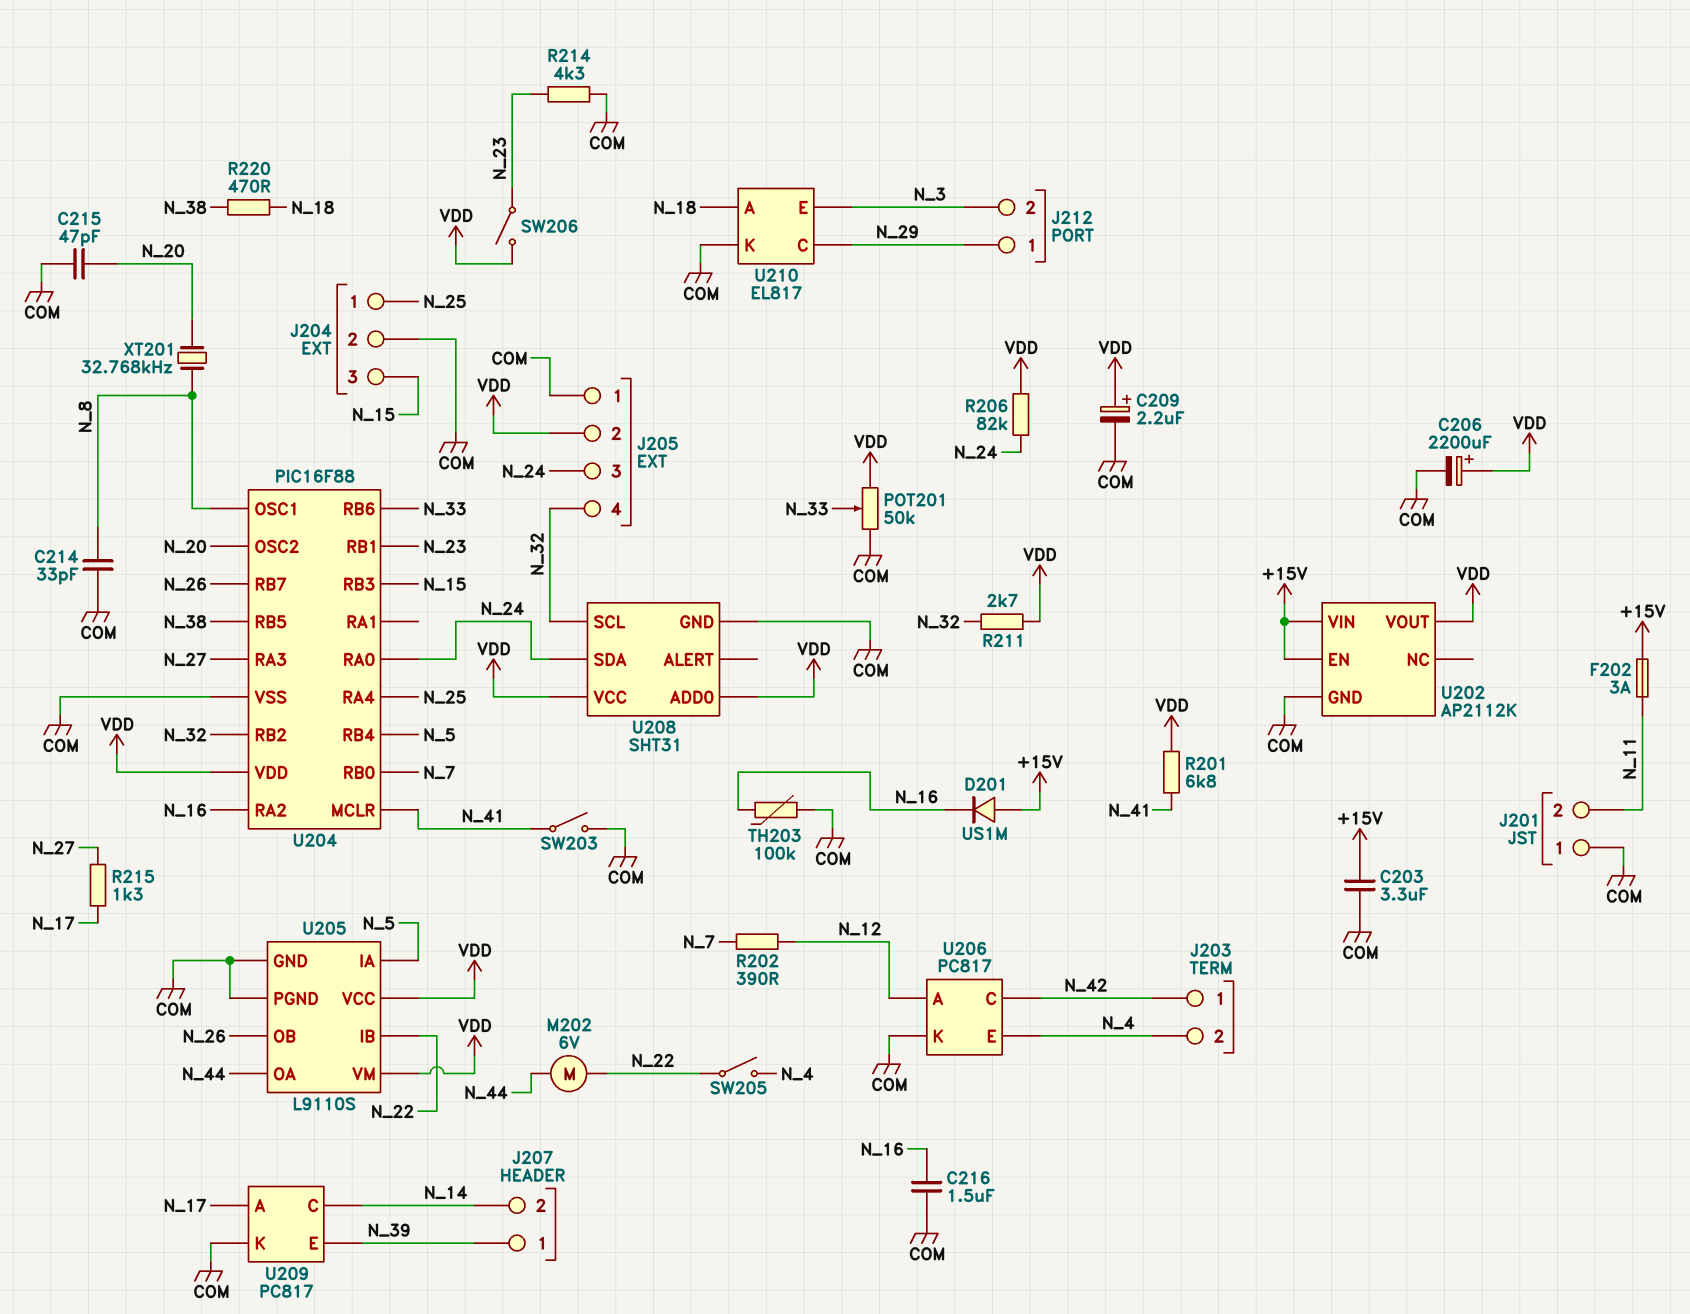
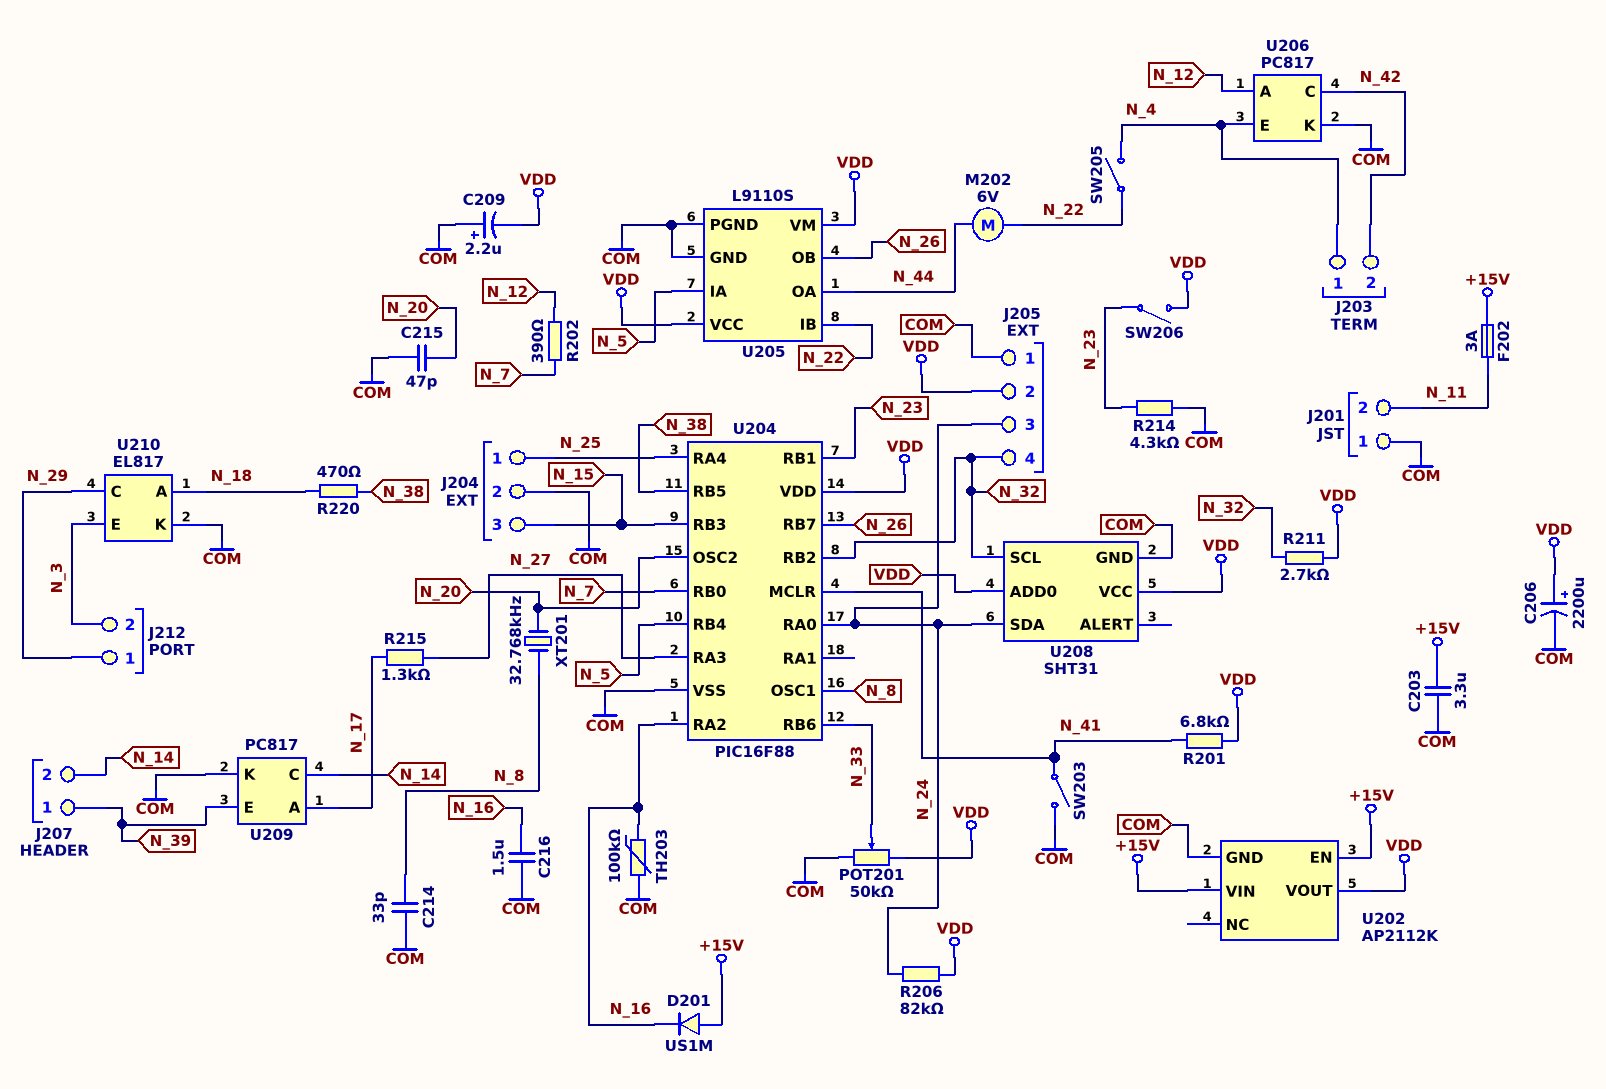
C209: 2.2uF (plus VDD, minus COM) -> 2.2uF (plus COM, minus VDD)
J203 pin 1: N_42 -> N_4
J203 pin 2: N_4 -> N_42

